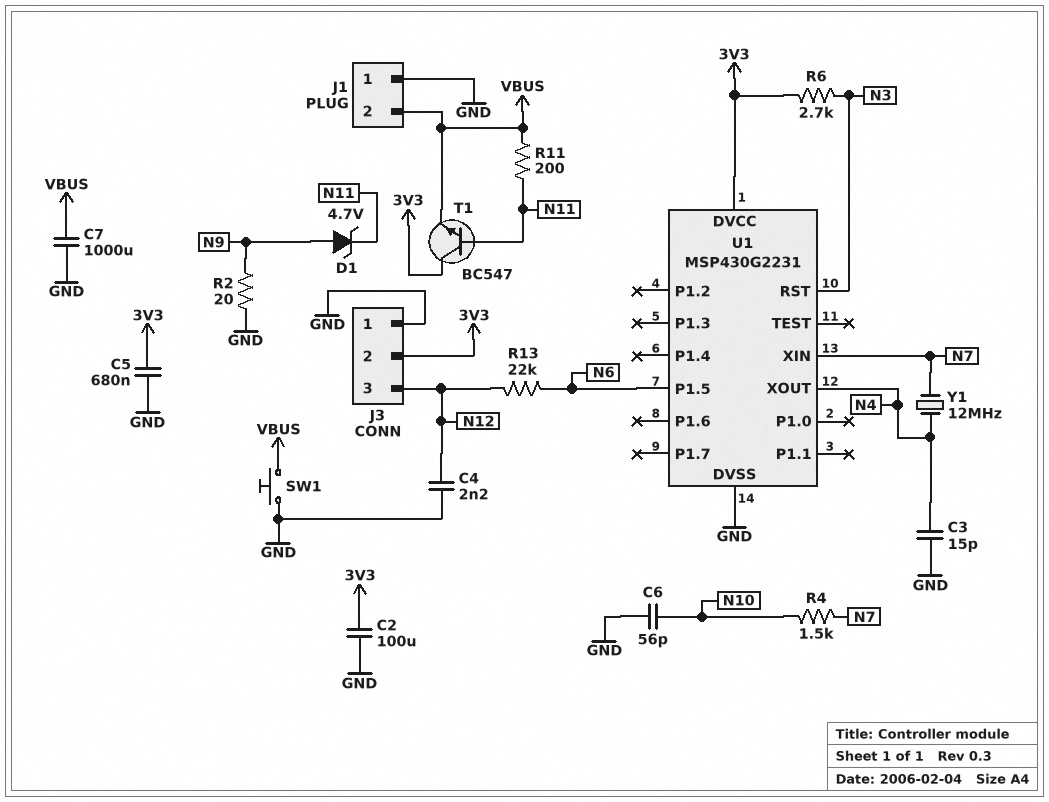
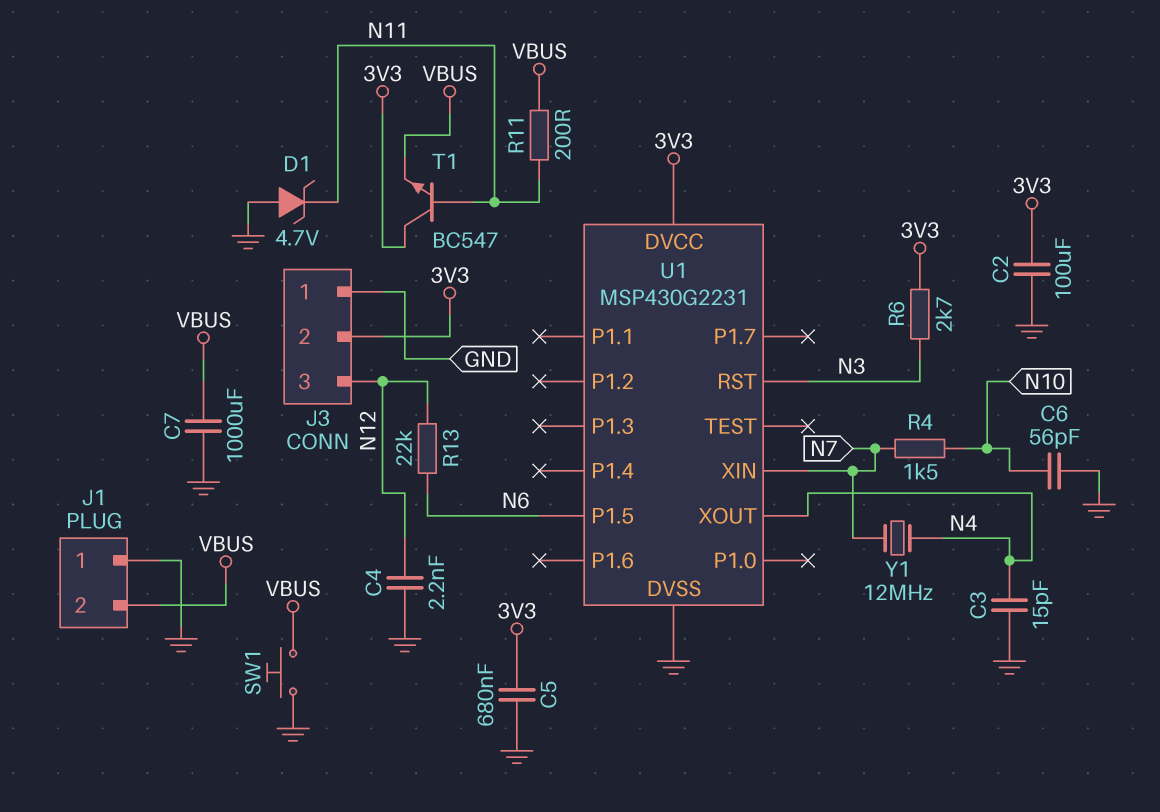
D1: zener 4.7V (A N9, K N11) -> zener 4.7V (A GND, K N11)
R2: 20 (GND, N9) -> none

